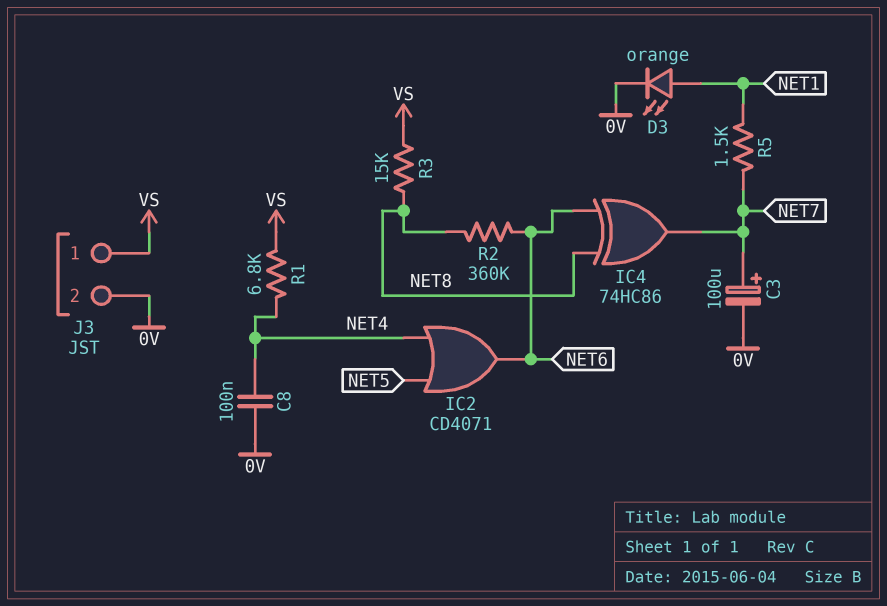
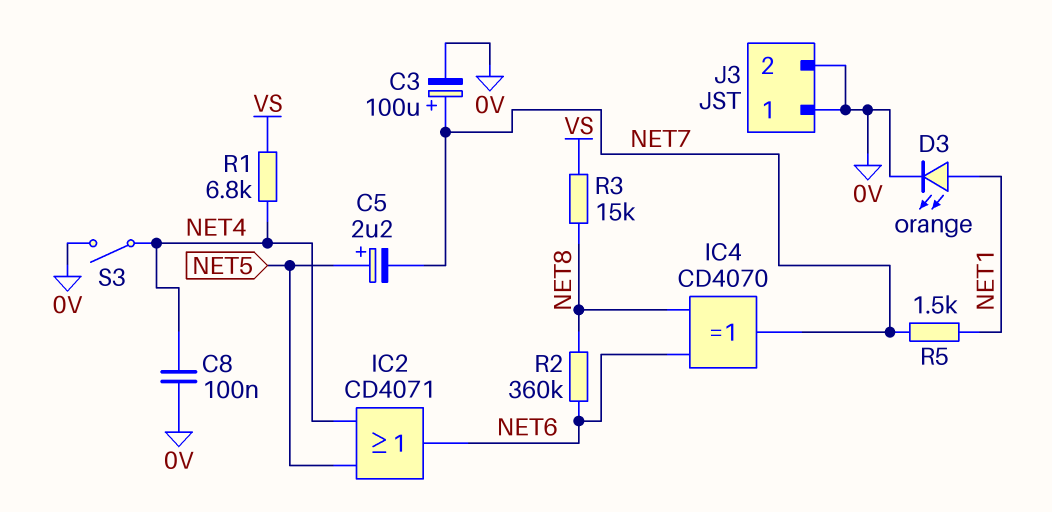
C5: none -> 2.2uF (plus NET5, minus NET7)
IC4: XOR 74HC86 (in NET6, in NET8, out NET7) -> XOR CD4070 (in NET6, in NET8, out NET7)
J3 pin 1: VS -> 0V
S3: none -> switch (0V, NET4)

